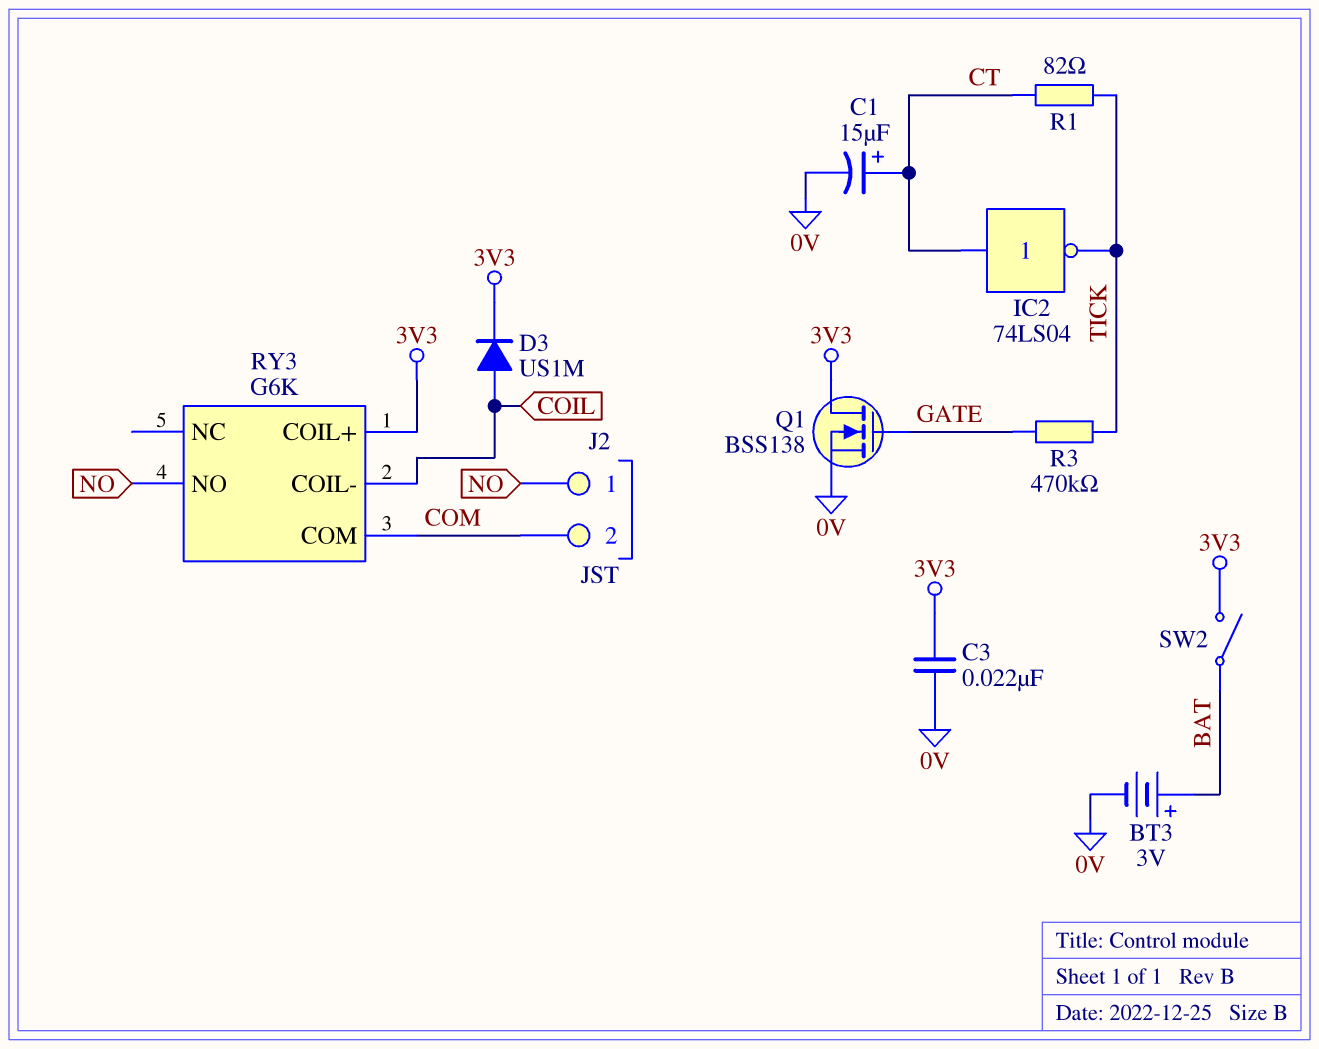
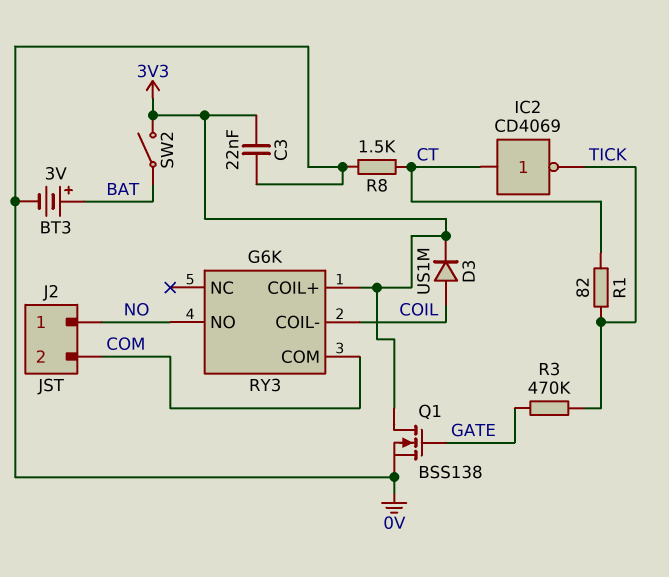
C1: 15uF (plus CT, minus 0V) -> none
IC2: NOT 74LS04 (in CT, out TICK) -> NOT CD4069 (in CT, out TICK)
R8: none -> 1.5k (0V, CT)

